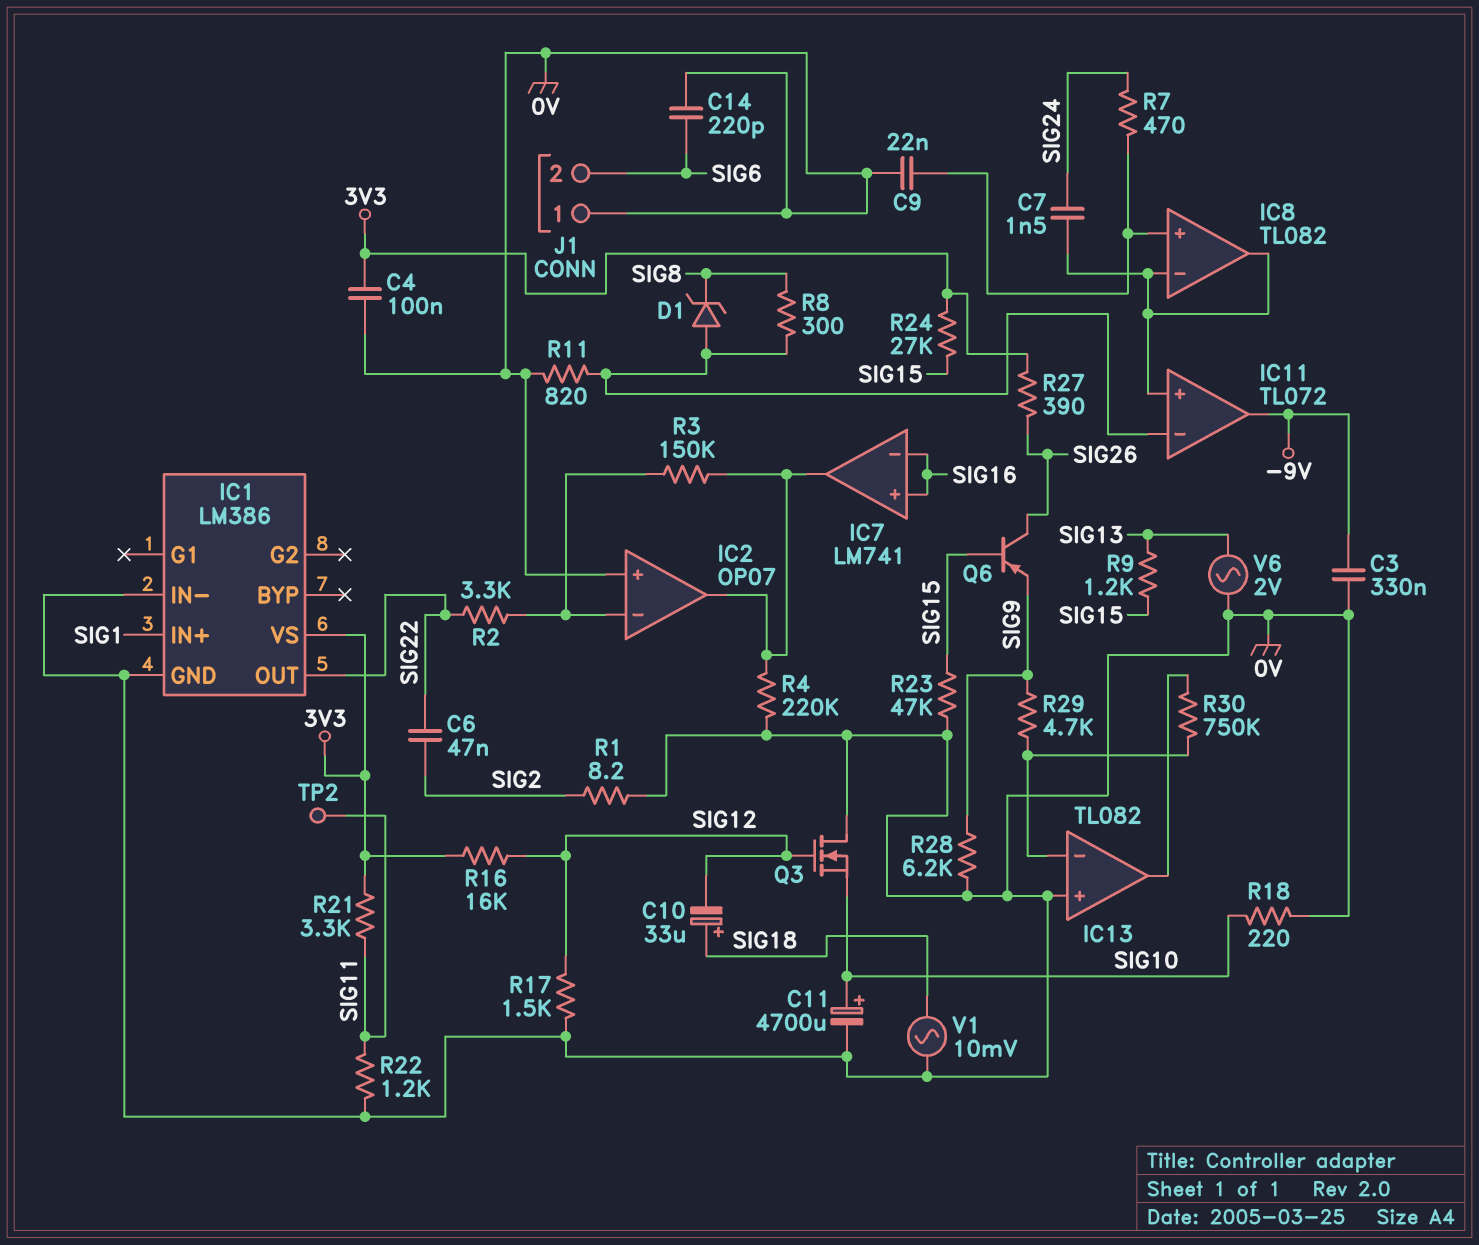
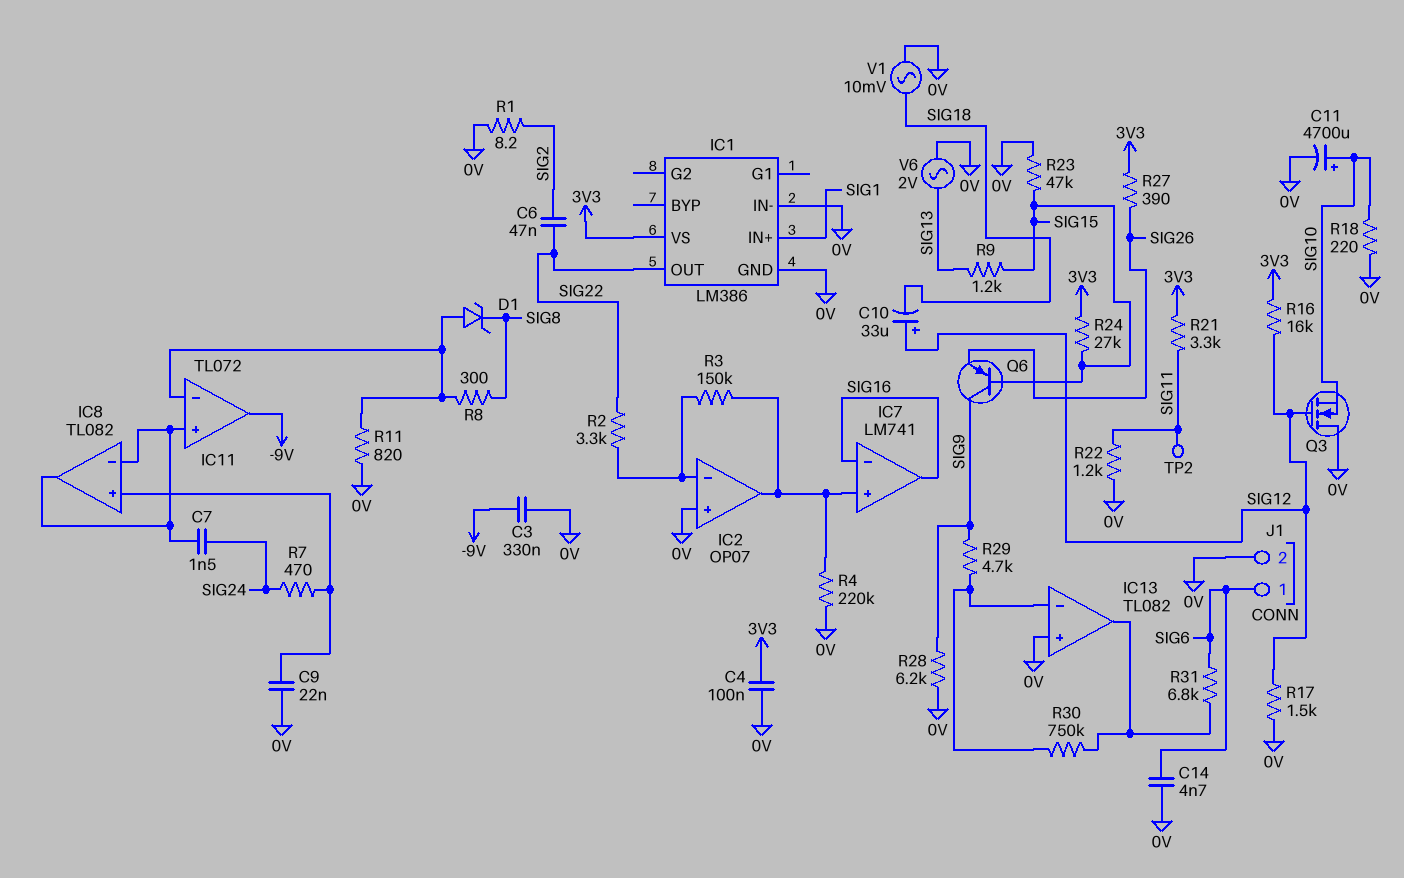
C10: 33uF (plus SIG18, minus SIG12) -> 33uF (plus SIG12, minus SIG18)
C14: 220pF (0V, SIG6) -> 4.7nF (0V, SIG6)
IC7 pin in+: SIG16 -> IC2/out
IC7 pin out: IC2/out -> SIG16
J1 pin 1: 0V -> SIG6
J1 pin 2: SIG6 -> 0V
Q6: PNP (B SIG15, C SIG26, E SIG9) -> PNP (B SIG15, C SIG9, E SIG26)
R31: none -> 6.8k (IC13/out, SIG6)

